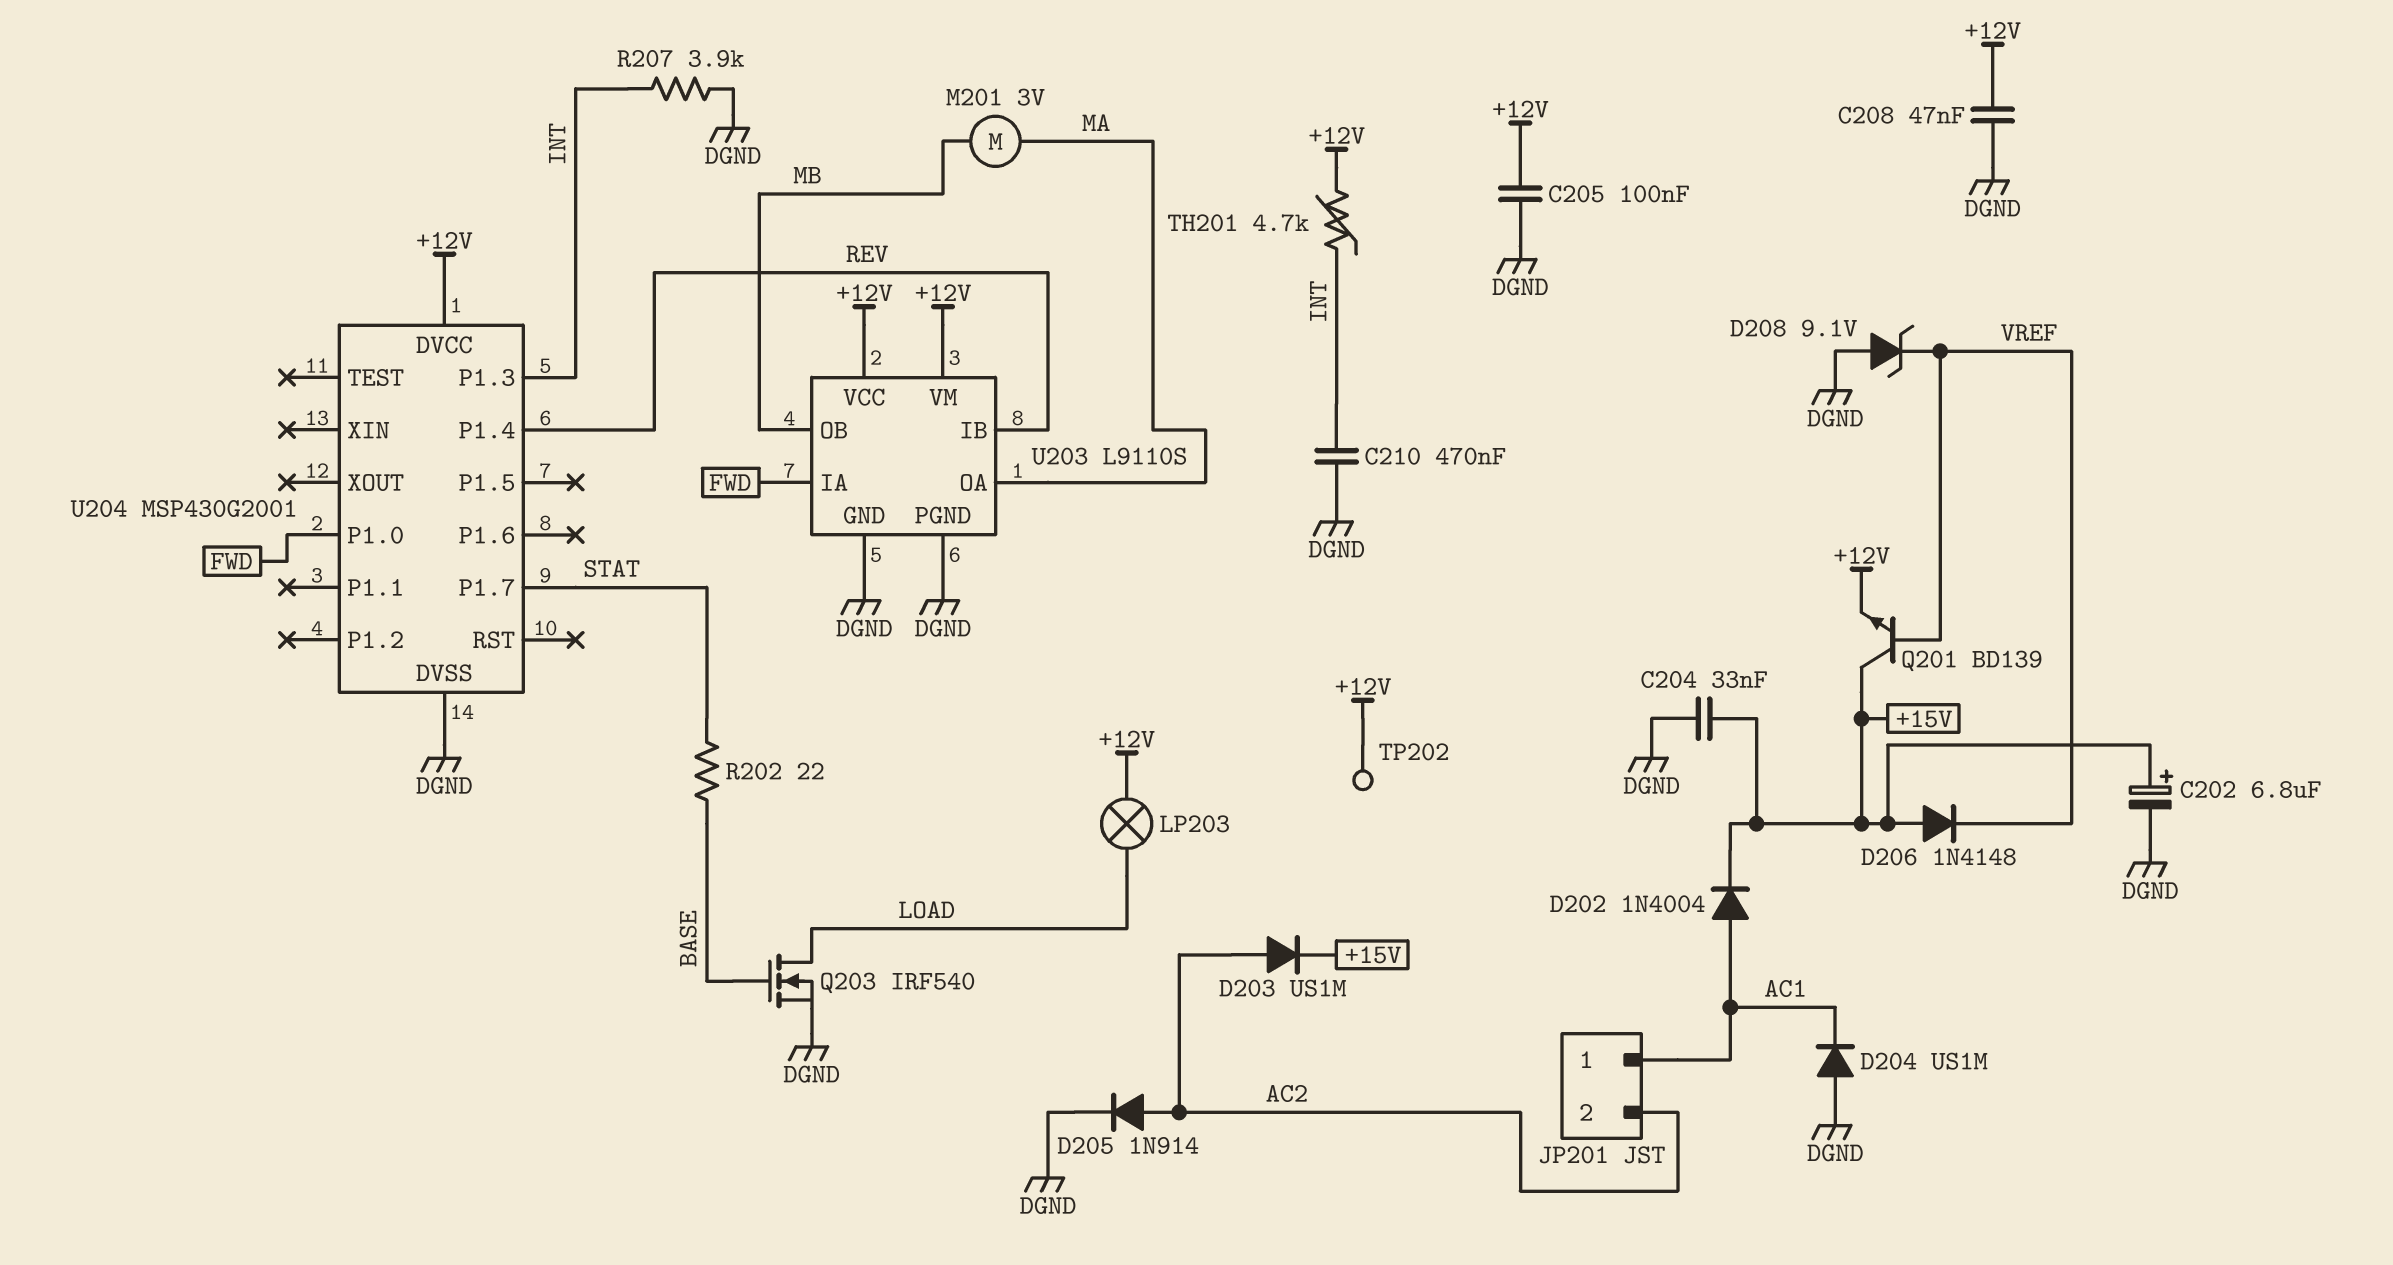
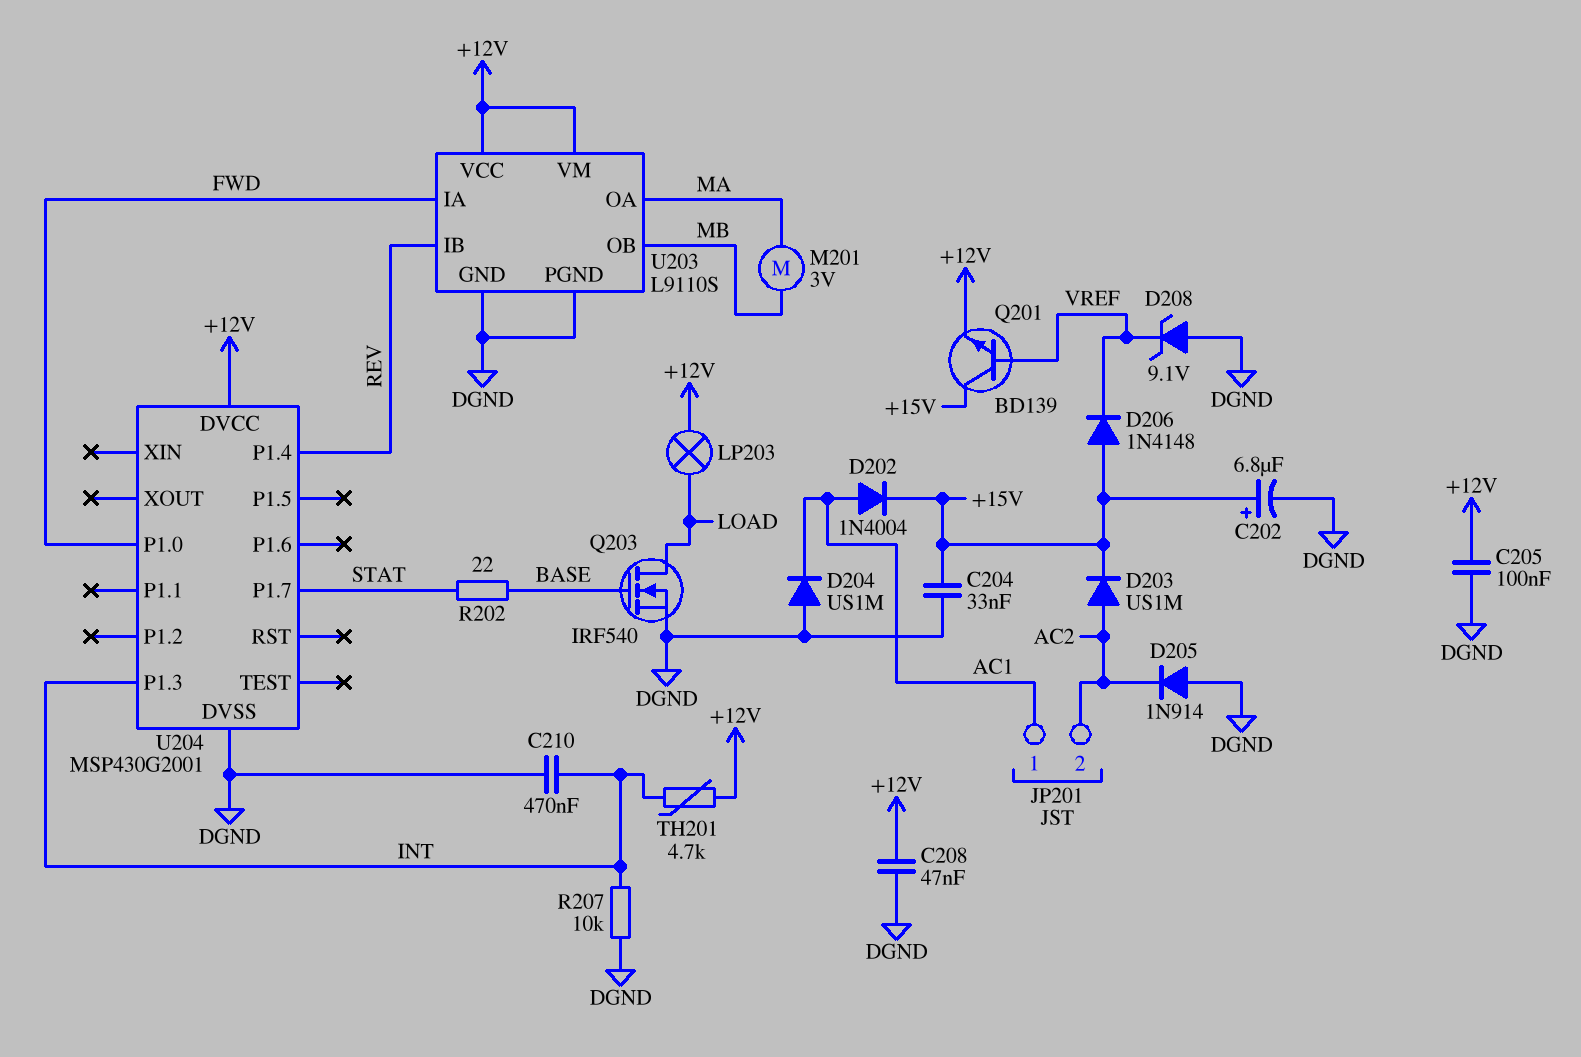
D205: diode 1N914 (A AC2, K DGND) -> diode 1N914 (A DGND, K AC2)
R207: 3.9k (DGND, INT) -> 10k (DGND, INT)
TP202: test point (+12V) -> none

